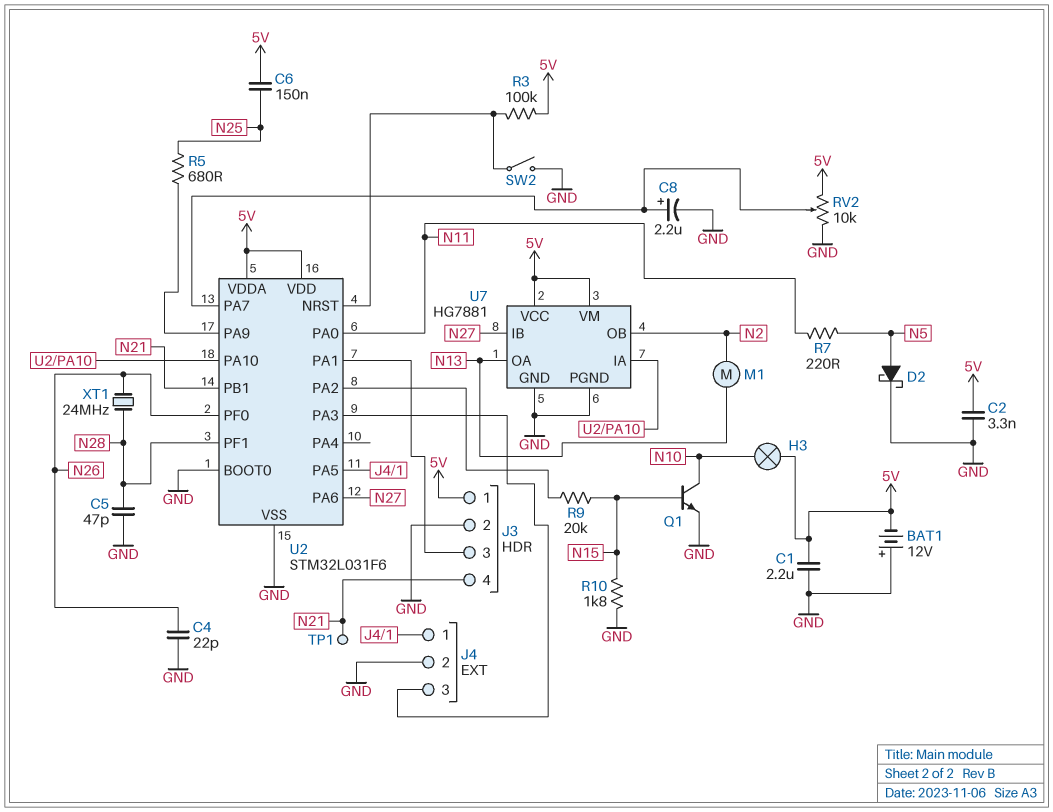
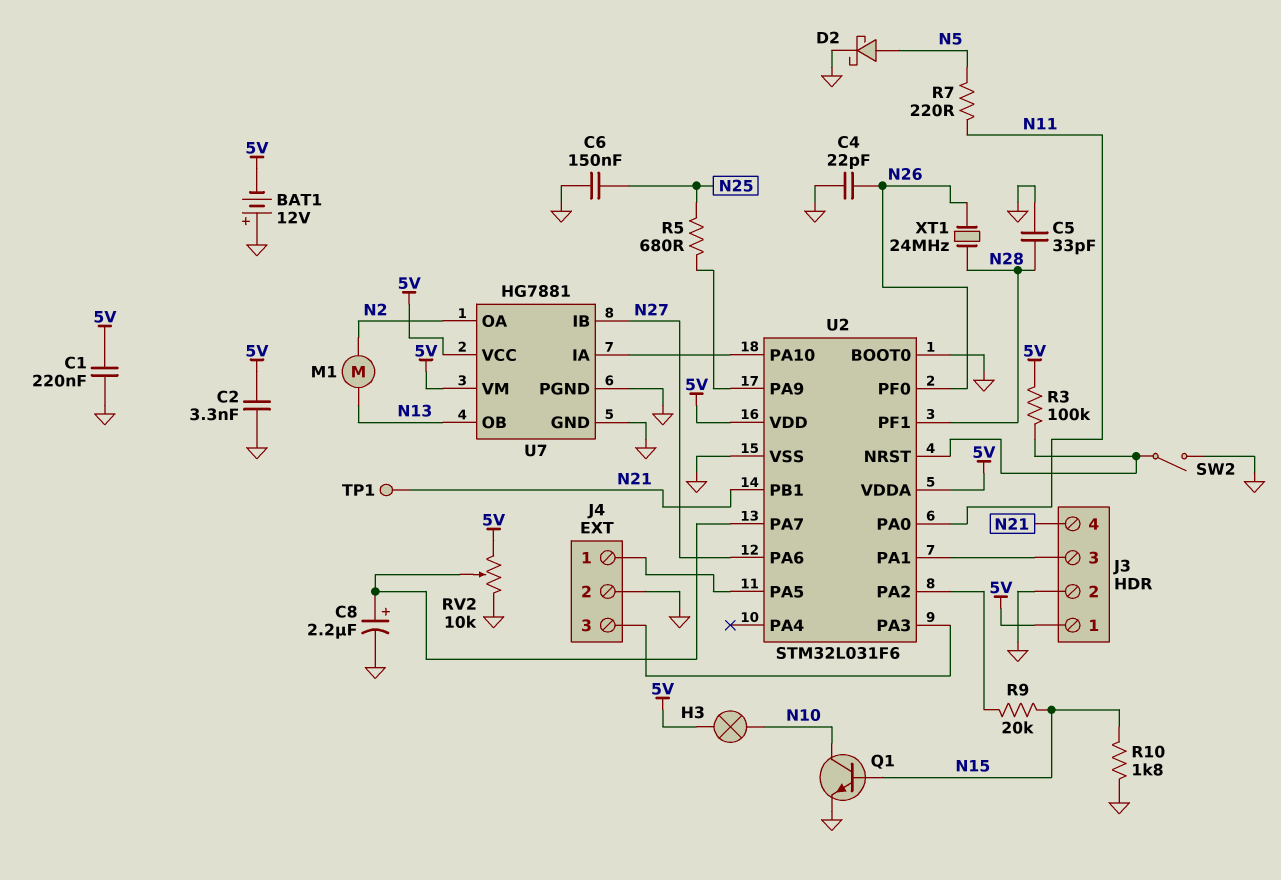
C1: 2.2uF (5V, GND) -> 220nF (5V, GND)
C5: 47pF (GND, N28) -> 33pF (GND, N28)
C6: 150nF (5V, N25) -> 150nF (GND, N25)
U7 pin OA: N13 -> N2
U7 pin OB: N2 -> N13

